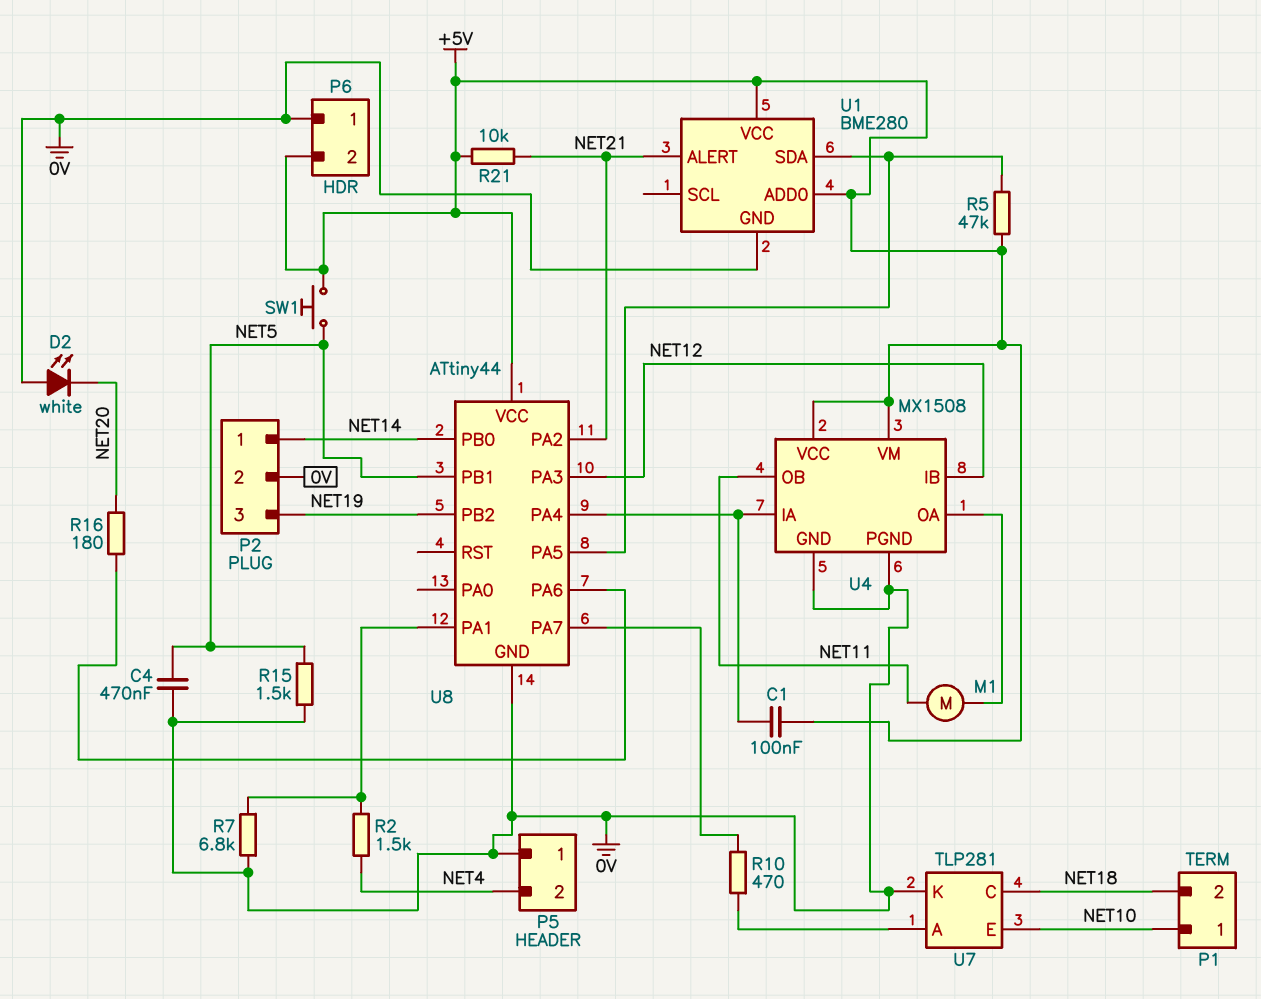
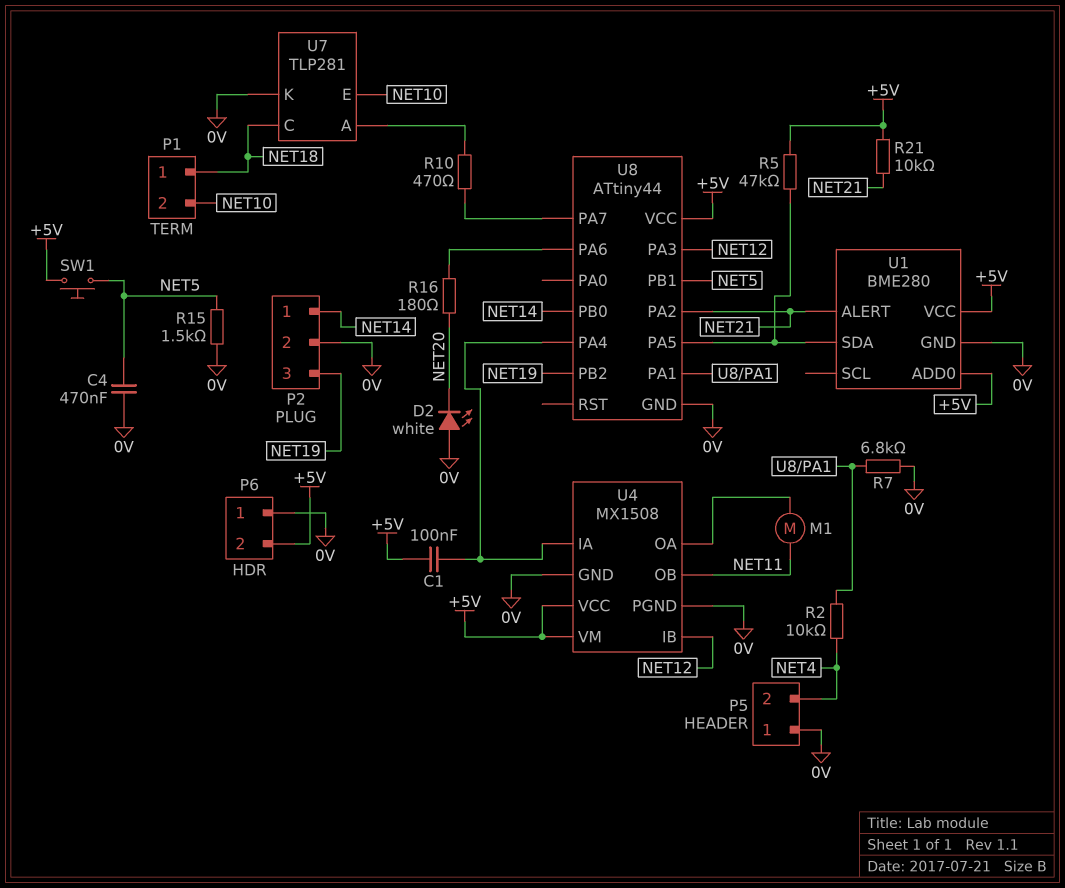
P1 pin 1: NET10 -> NET18
P1 pin 2: NET18 -> NET10
R2: 1.5k (NET4, U8/PA1) -> 10k (NET4, U8/PA1)

